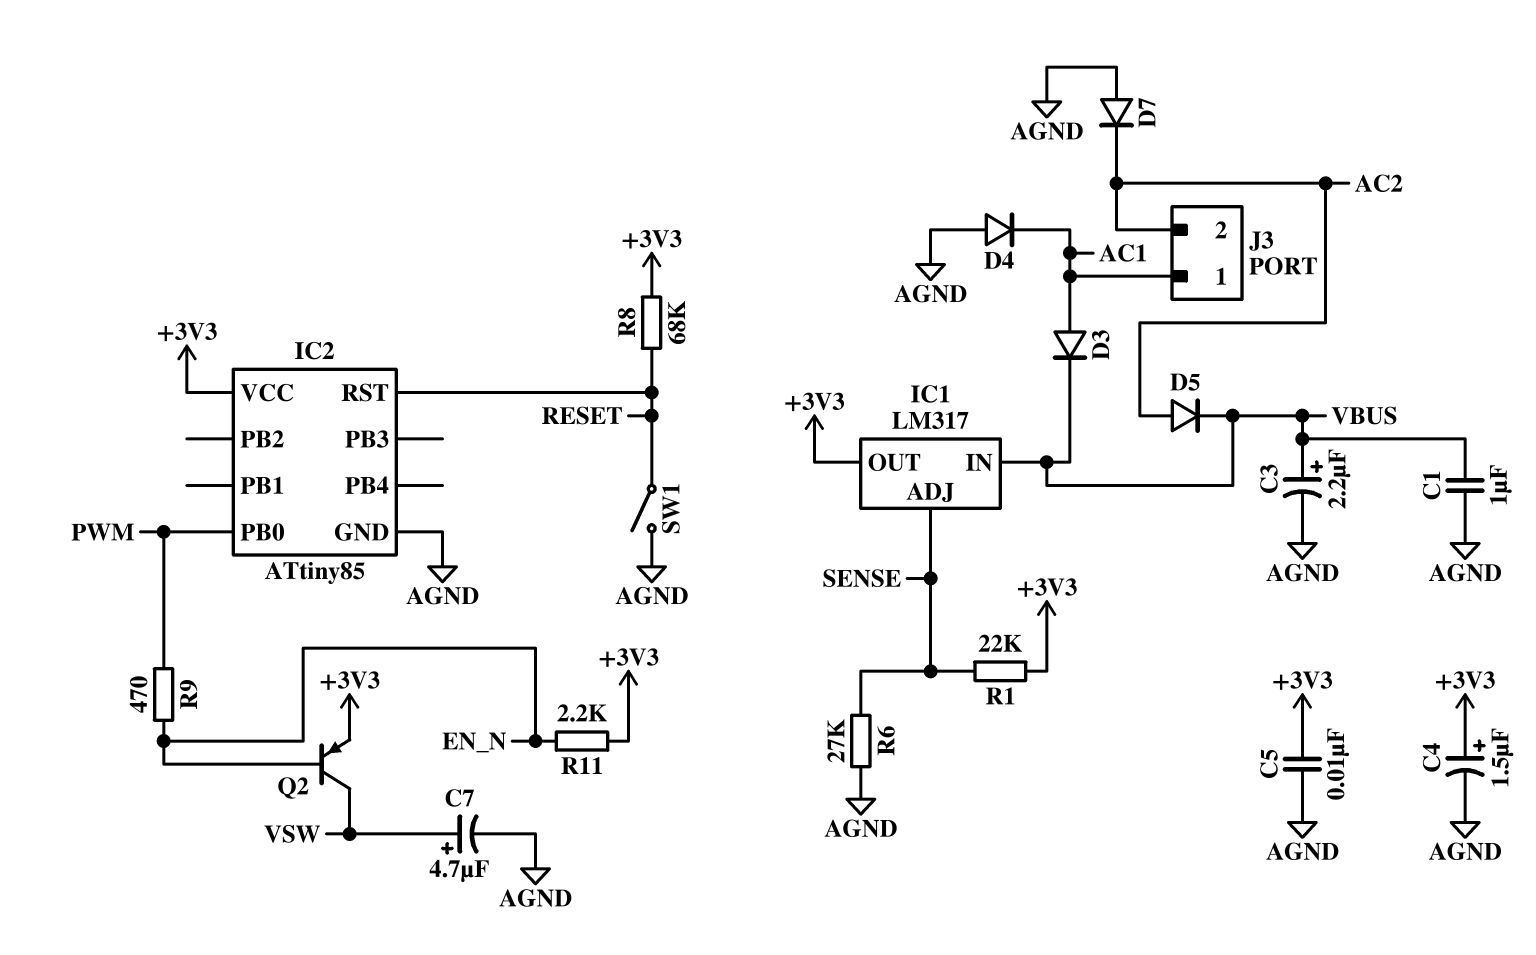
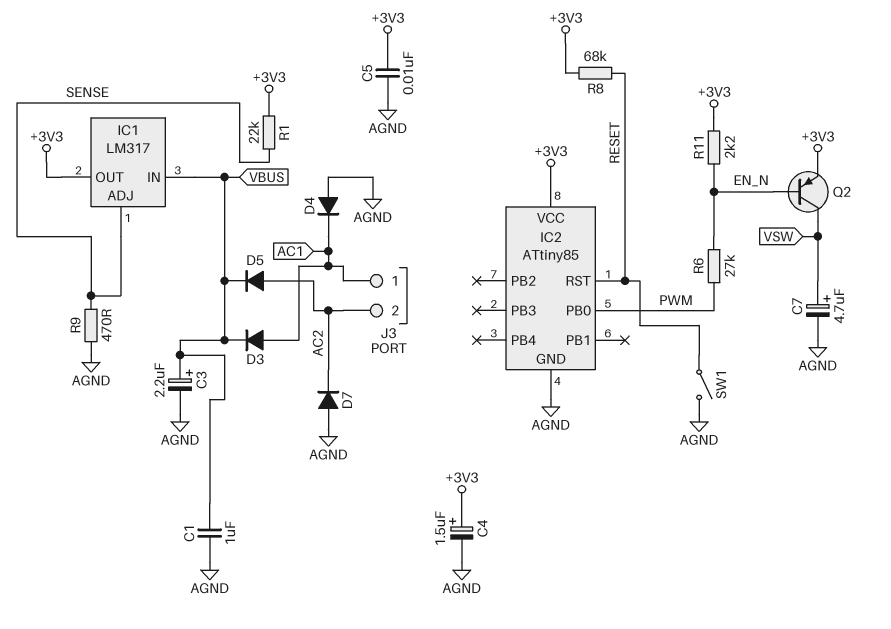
R6: 27k (AGND, SENSE) -> 27k (EN_N, PWM)
R9: 470 (EN_N, PWM) -> 470 (AGND, SENSE)

